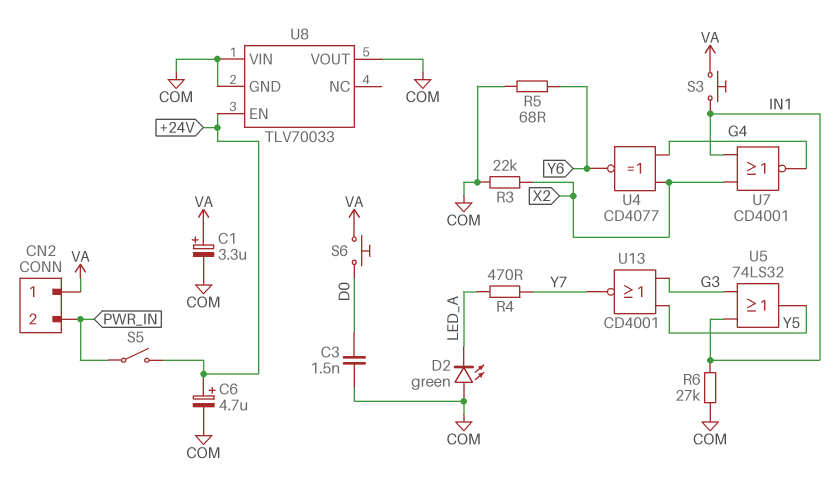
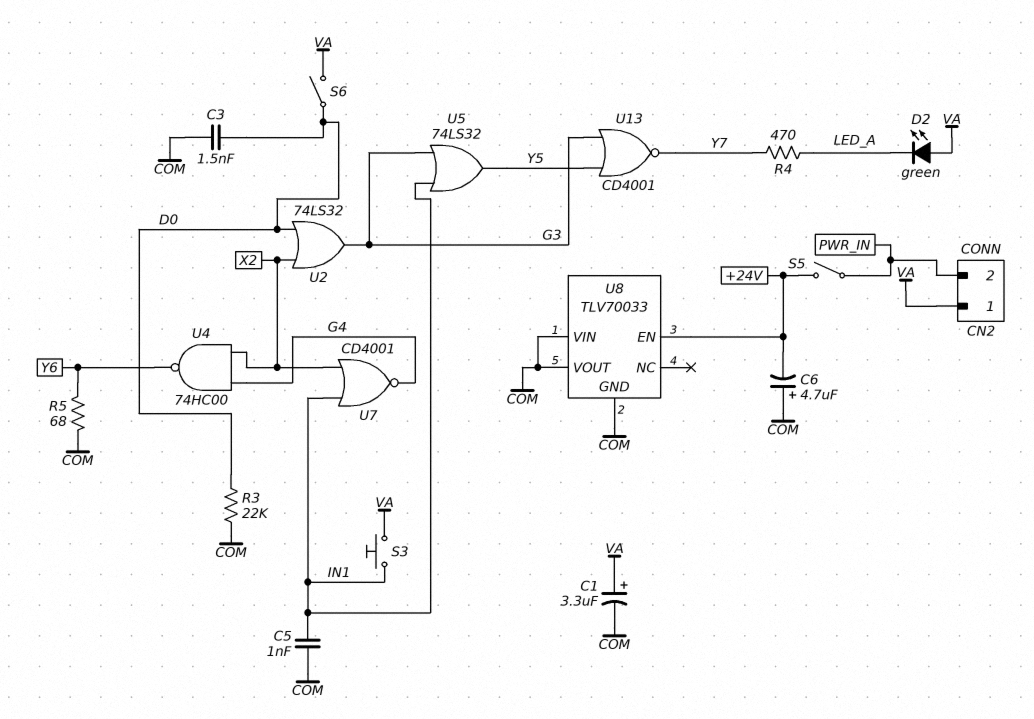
C5: none -> 1nF (COM, IN1)
C6: 4.7uF (plus +24V, minus COM) -> 4.7uF (plus COM, minus +24V)
D2: LED green (A COM, K LED_A) -> LED green (A VA, K LED_A)
R3: 22k (COM, X2) -> 22k (COM, D0)
R6: 27k (COM, IN1) -> none
S6: button (D0, VA) -> switch (D0, VA)
U2: none -> OR 74LS32 (in D0, in X2, out G3)
U4: XNOR CD4077 (in G4, in X2, out Y6) -> NAND 74HC00 (in G4, in X2, out Y6)

